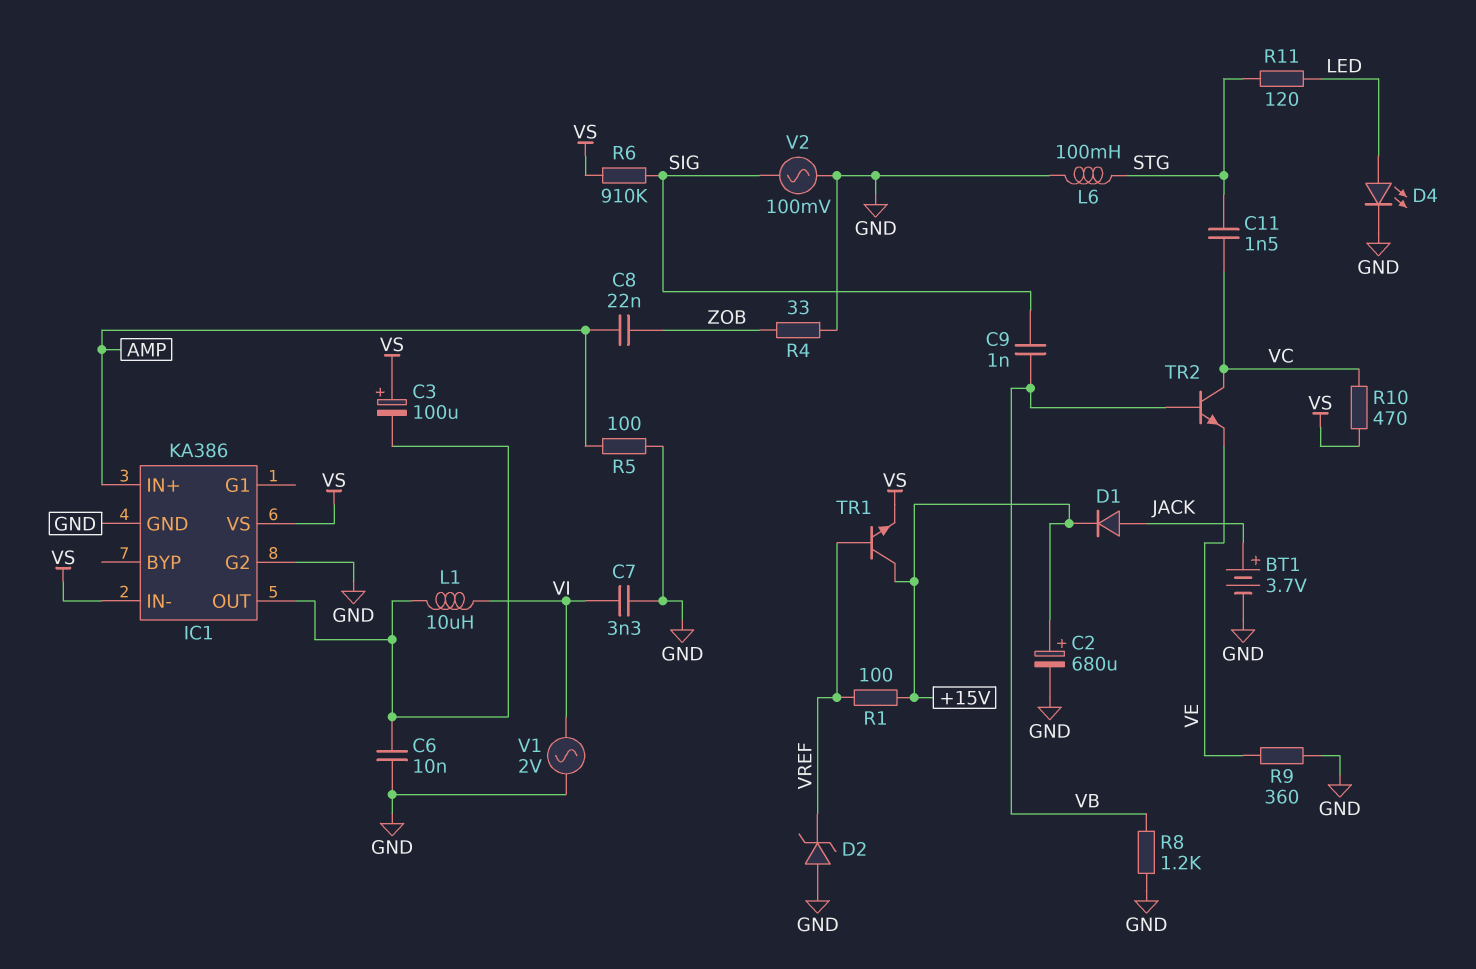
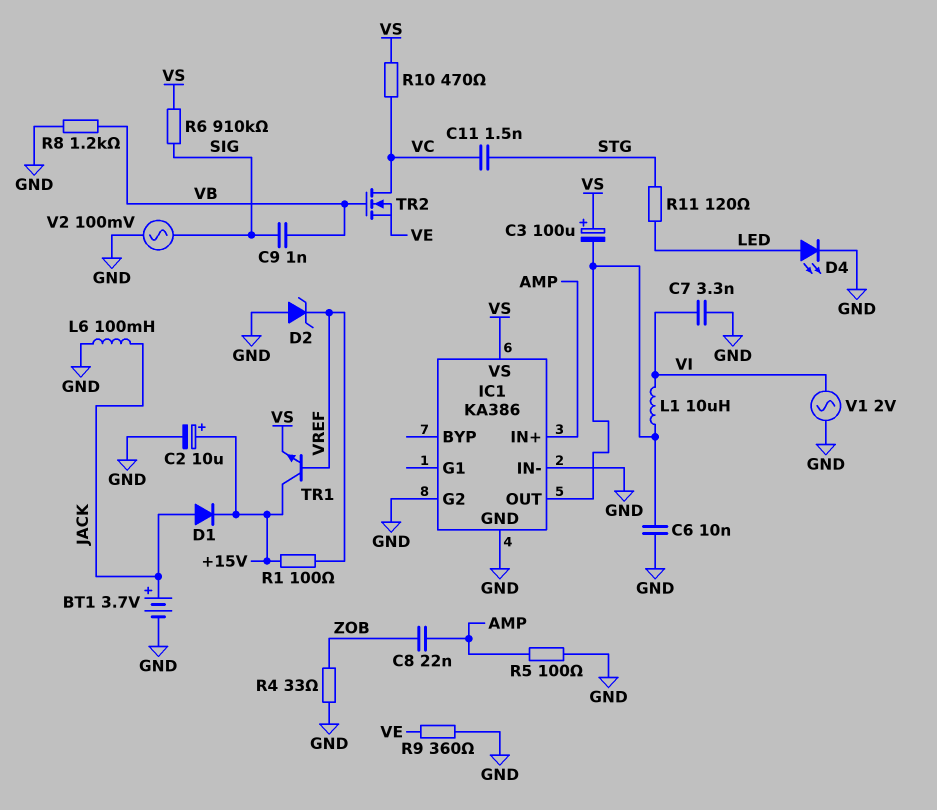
C2: 680uF (plus +15V, minus GND) -> 10uF (plus +15V, minus GND)
IC1 pin IN-: VS -> GND
L6: 100mH (GND, STG) -> 100mH (GND, JACK)
TR2: NPN (B VB, C VC, E VE) -> NMOS (G VB, D VC, S VE)

